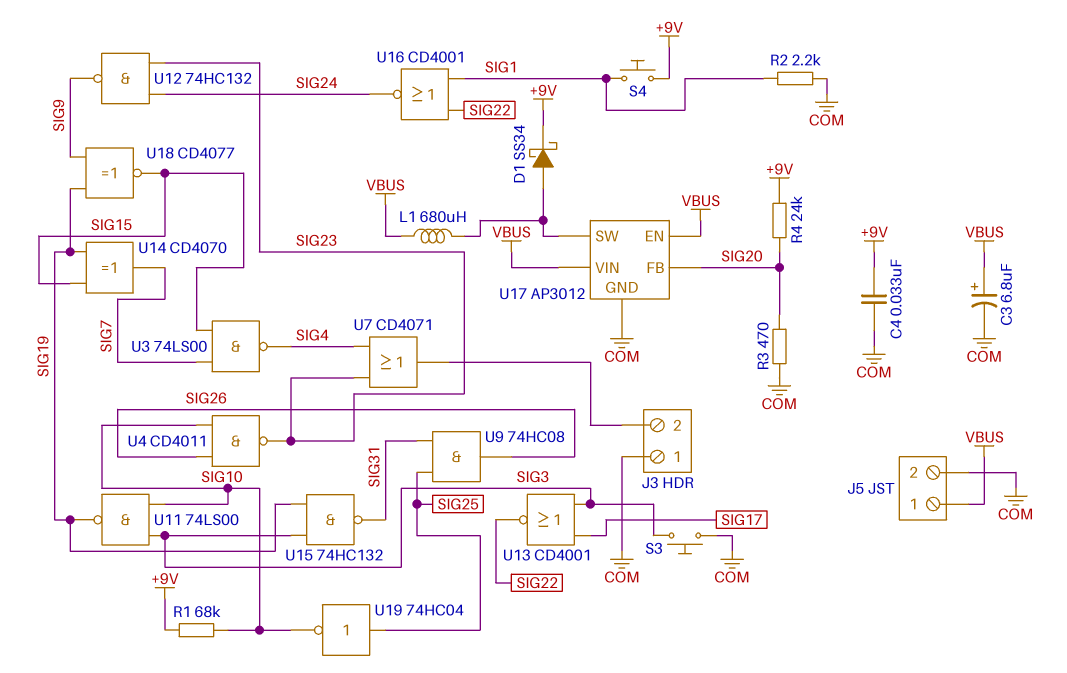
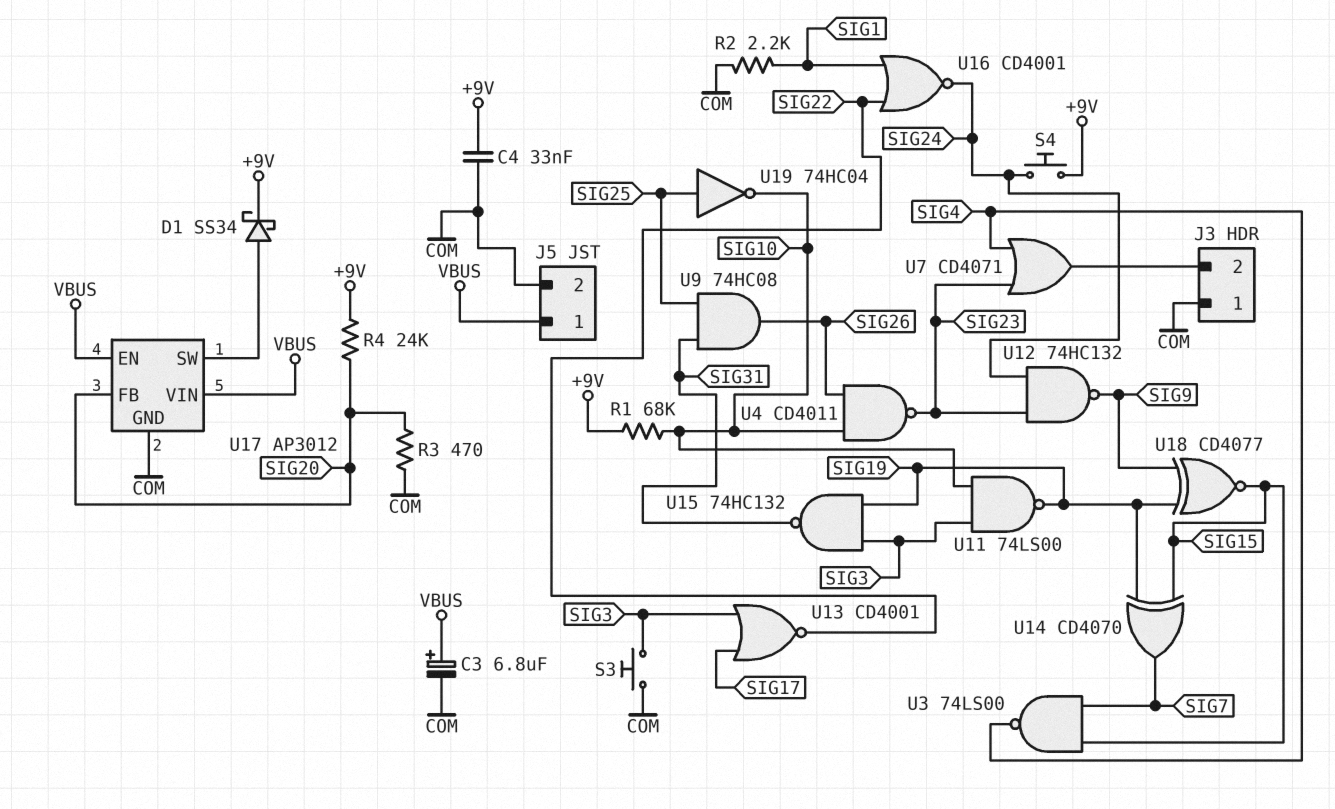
L1: 680uH (U17/SW, VBUS) -> none
S4: button (+9V, SIG1) -> button (+9V, SIG24)

